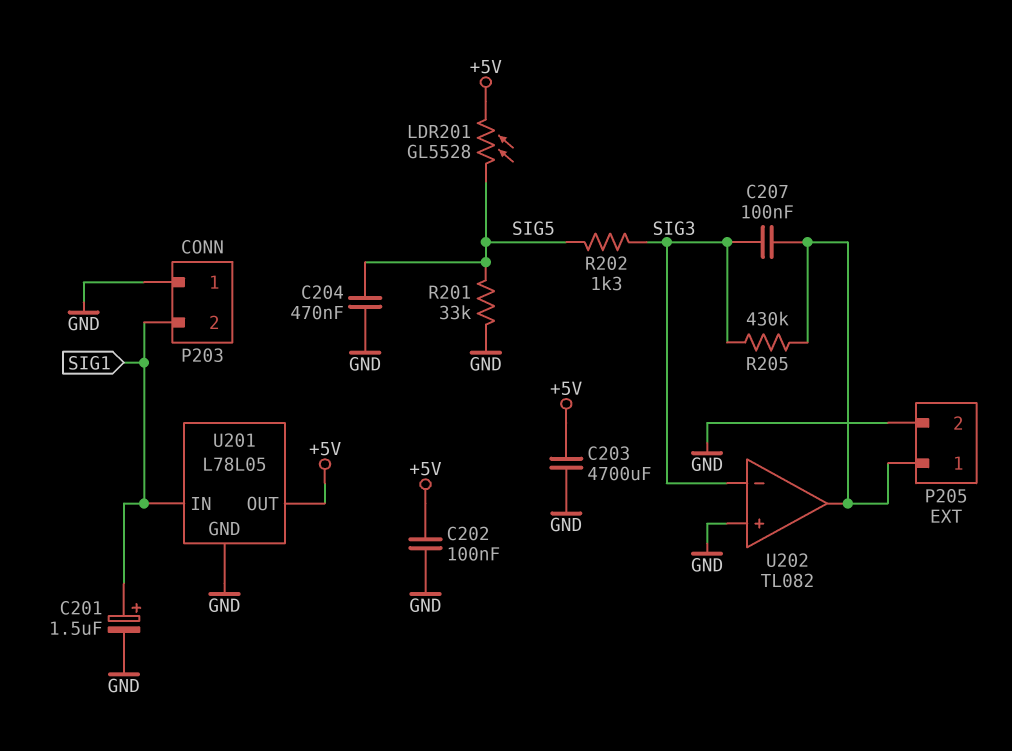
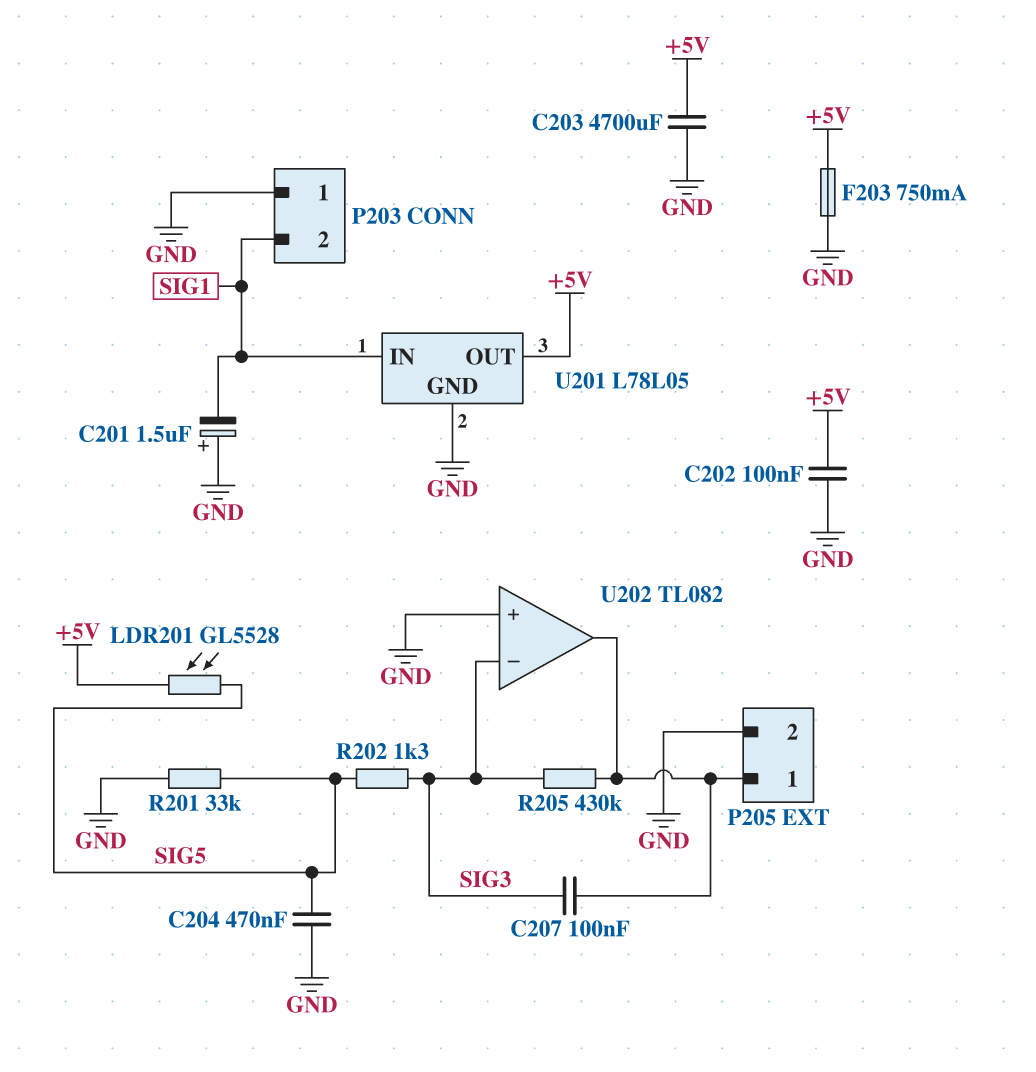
C201: 1.5uF (plus SIG1, minus GND) -> 1.5uF (plus GND, minus SIG1)
F203: none -> 750mA (+5V, GND)

